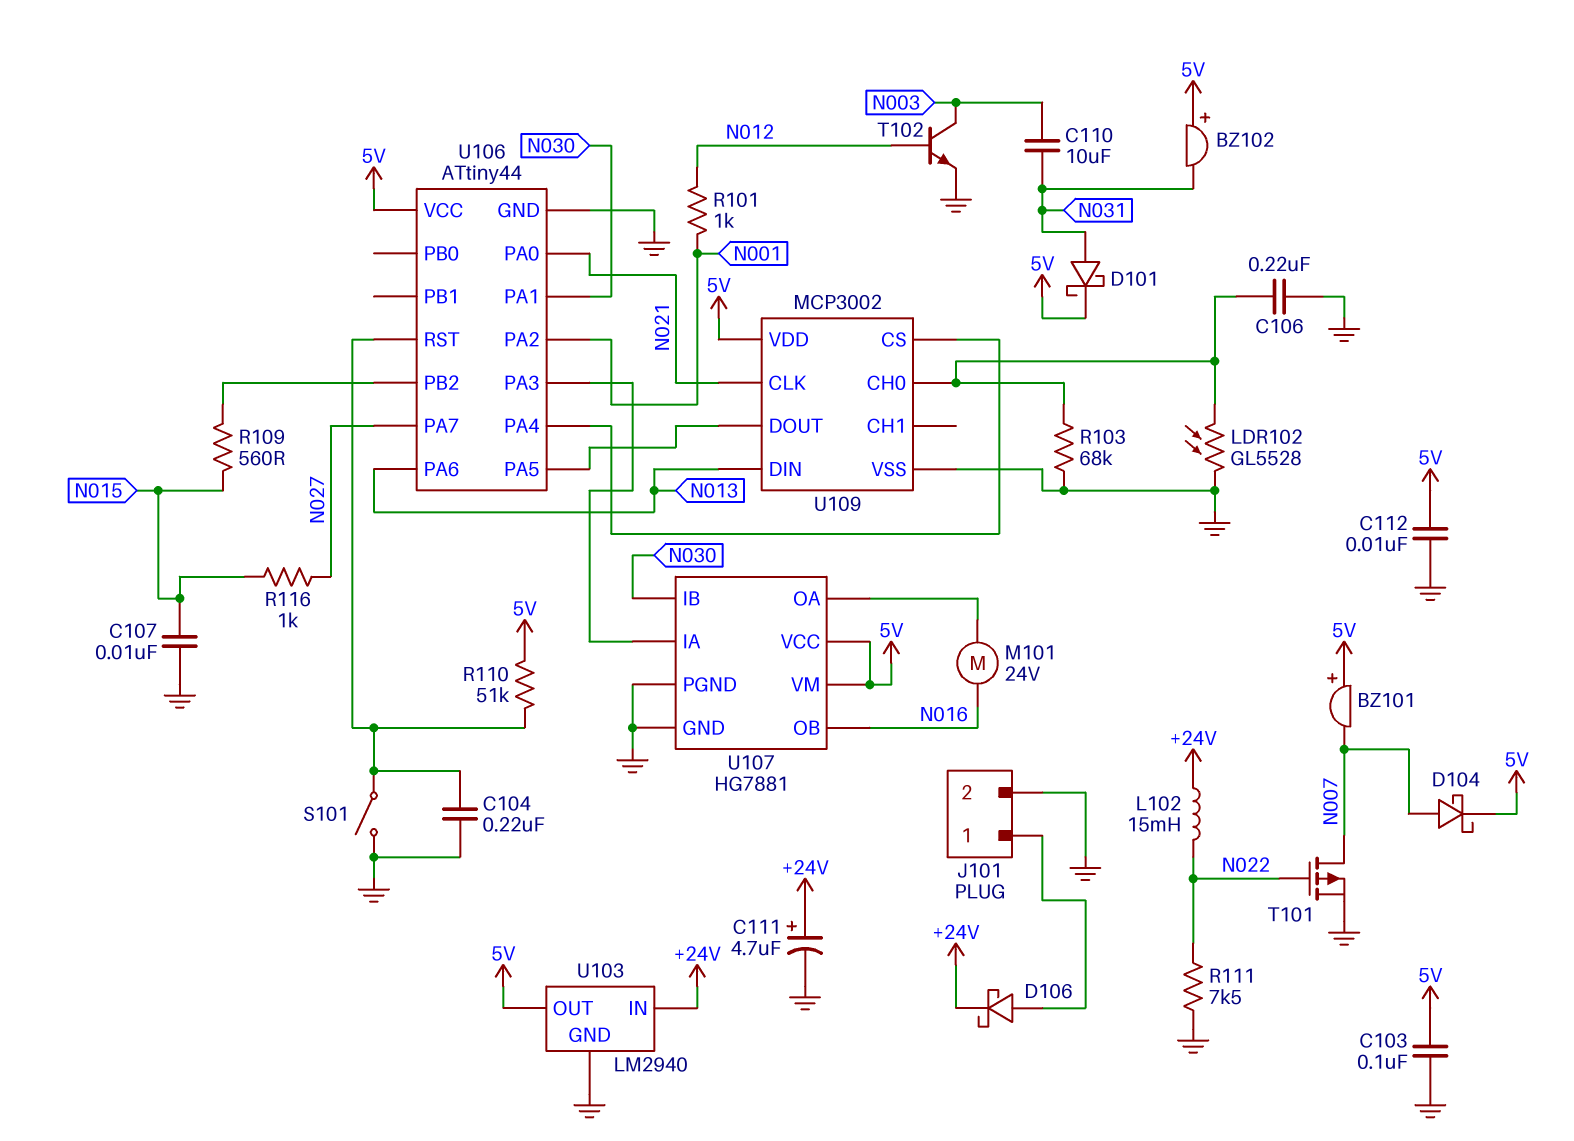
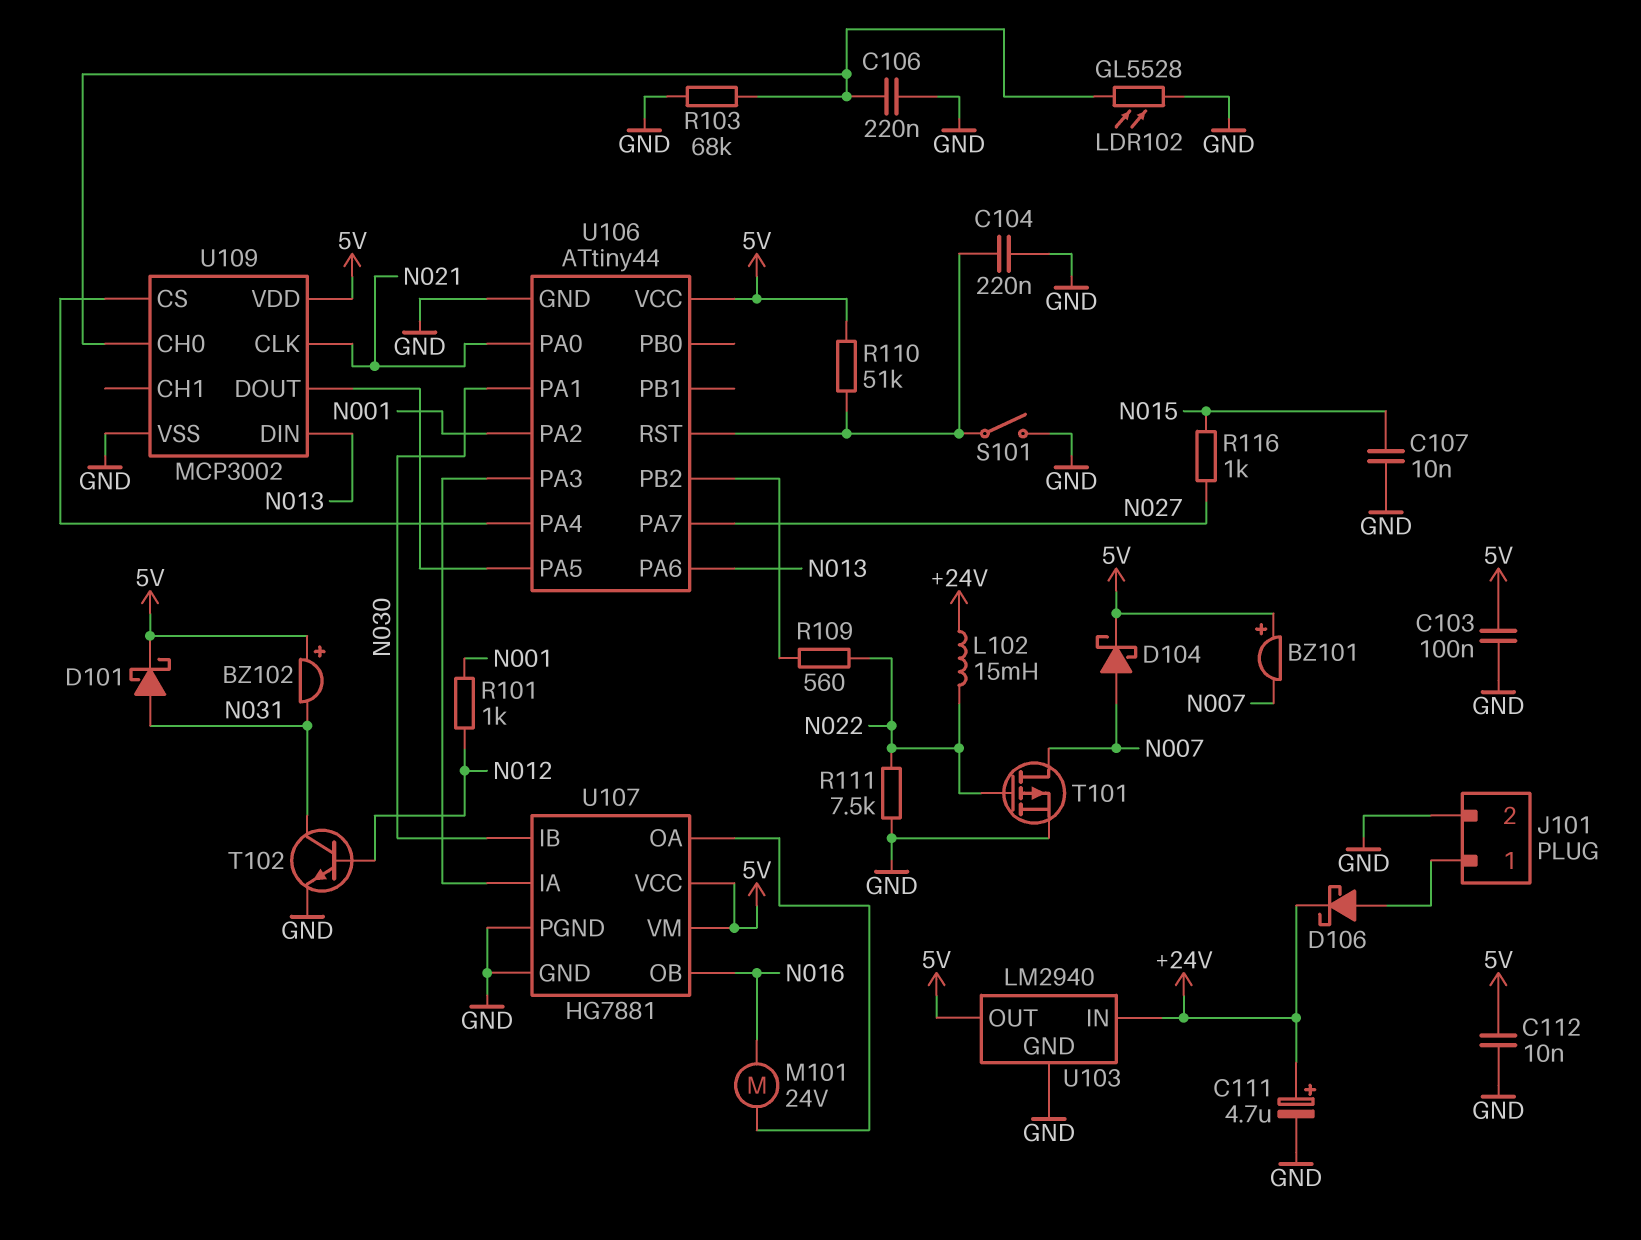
C110: 10uF (N003, N031) -> none
R109: 560 (N015, U106/PB2) -> 560 (N022, U106/PB2)
T102: NPN (B N012, C N003, E GND) -> NPN (B N012, C N031, E GND)

